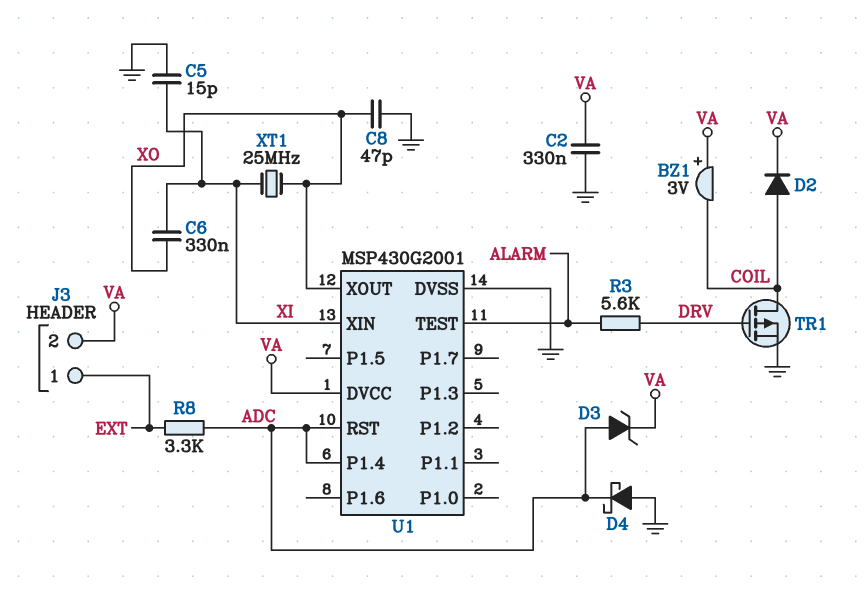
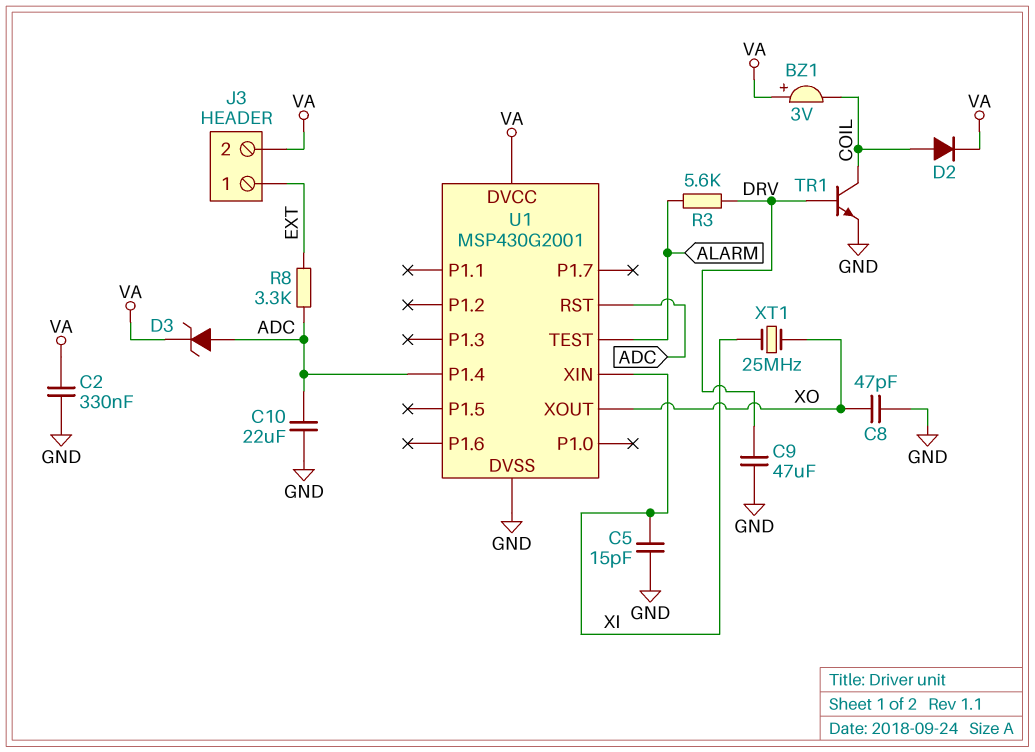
C6: 330nF (XI, XO) -> none
C9: none -> 47uF (DRV, GND)
C10: none -> 22uF (ADC, GND)
D4: schottky (A GND, K ADC) -> none
TR1: PMOS (G DRV, D COIL, S GND) -> NPN (B DRV, C COIL, E GND)

